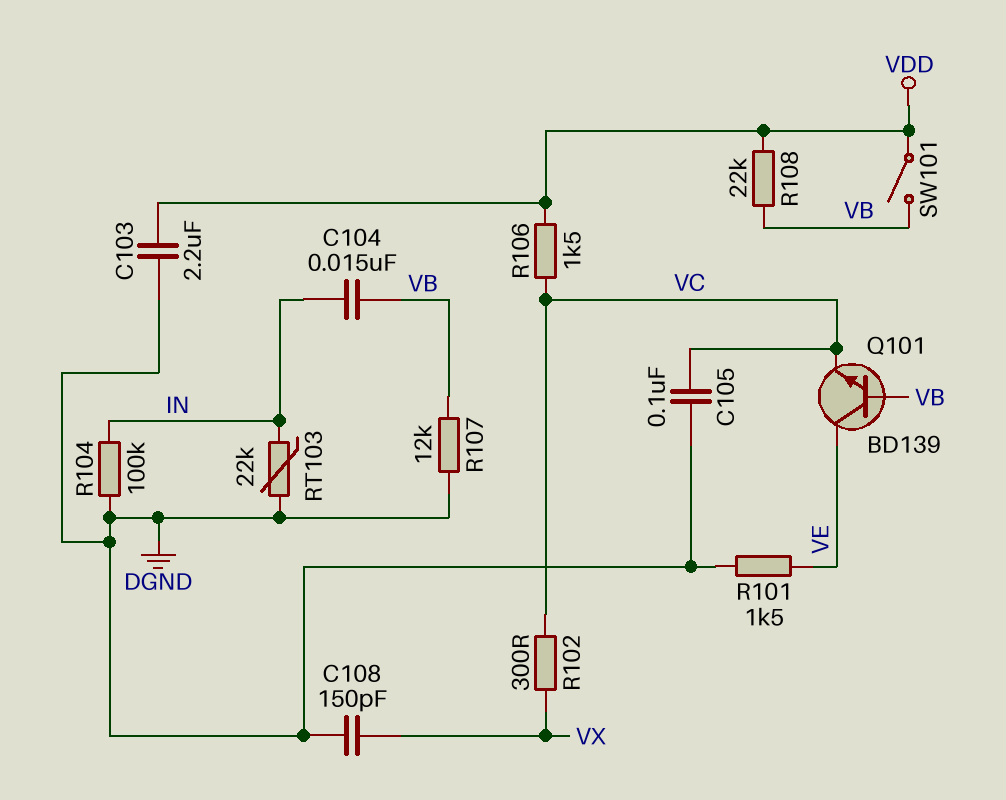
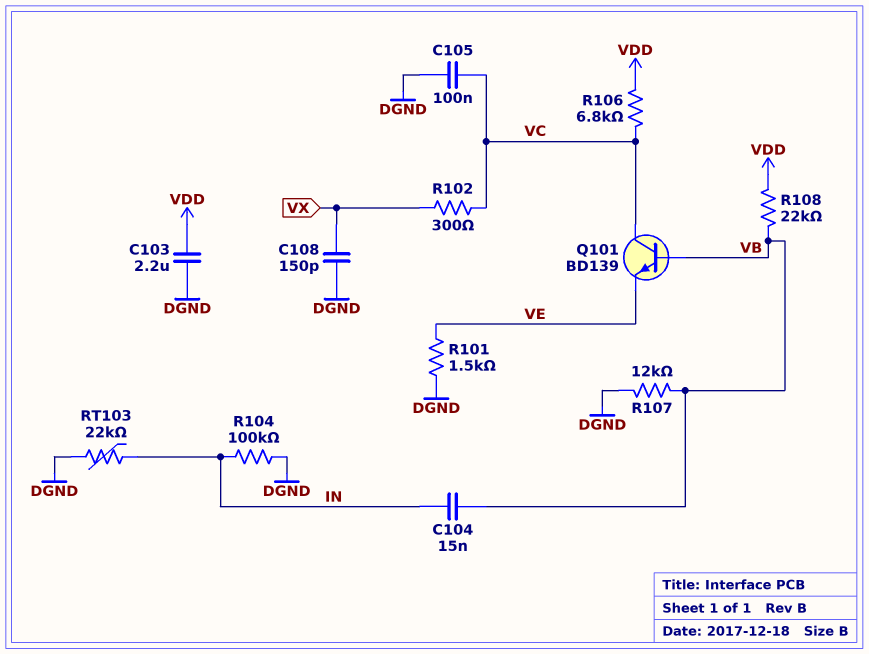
Q101: NPN BD139 (B VB, C VE, E VC) -> NPN BD139 (B VB, C VC, E VE)
R106: 1.5k (VC, VDD) -> 6.8k (VC, VDD)
SW101: switch (VB, VDD) -> none

